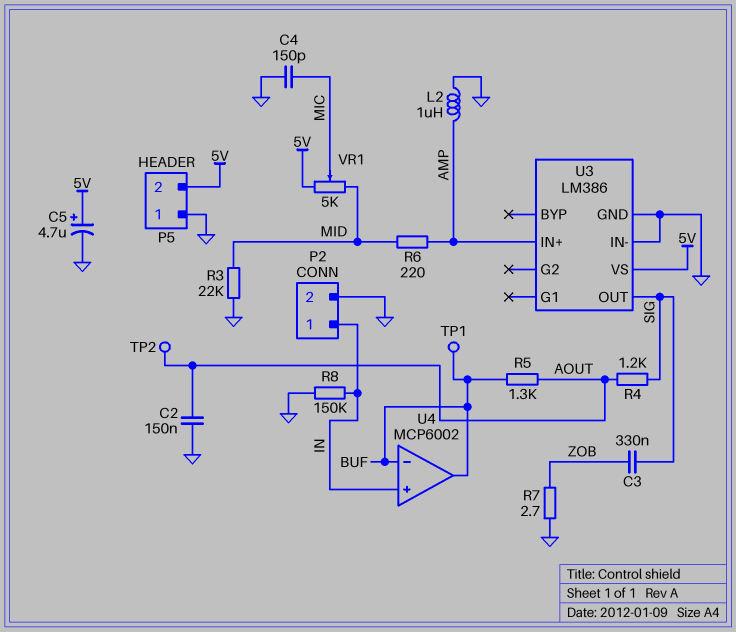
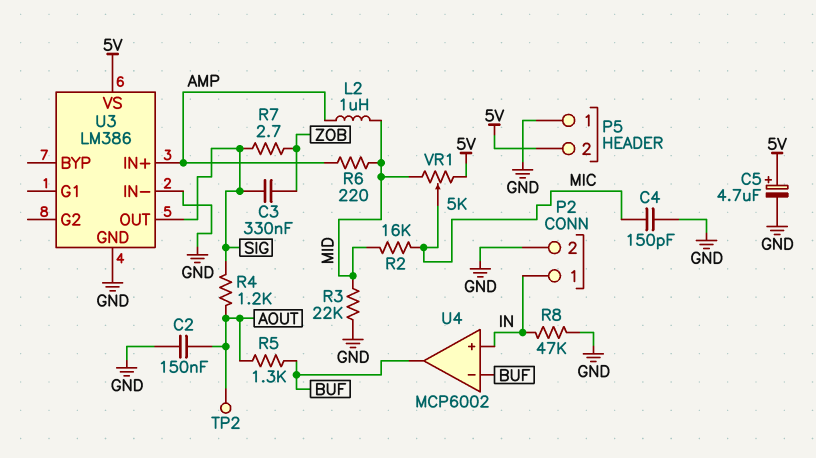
L2: 1uH (AMP, GND) -> 1uH (AMP, MID)
R2: none -> 16k (MIC, MID)
R7: 2.7 (GND, ZOB) -> 2.7 (SIG, ZOB)
R8: 150k (GND, IN) -> 47k (GND, IN)
TP1: test point (BUF) -> none

